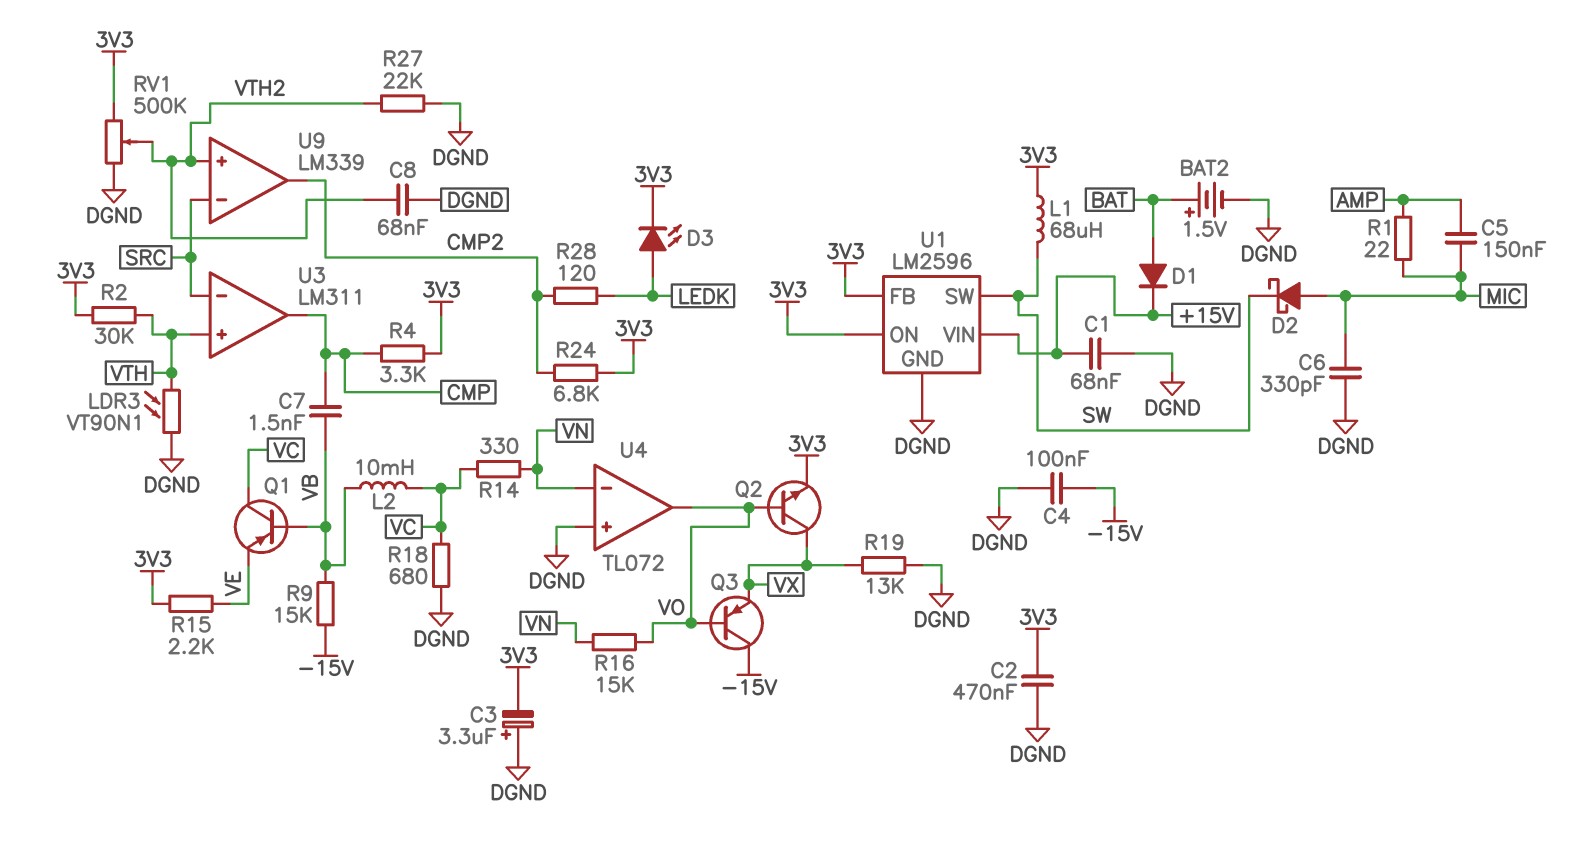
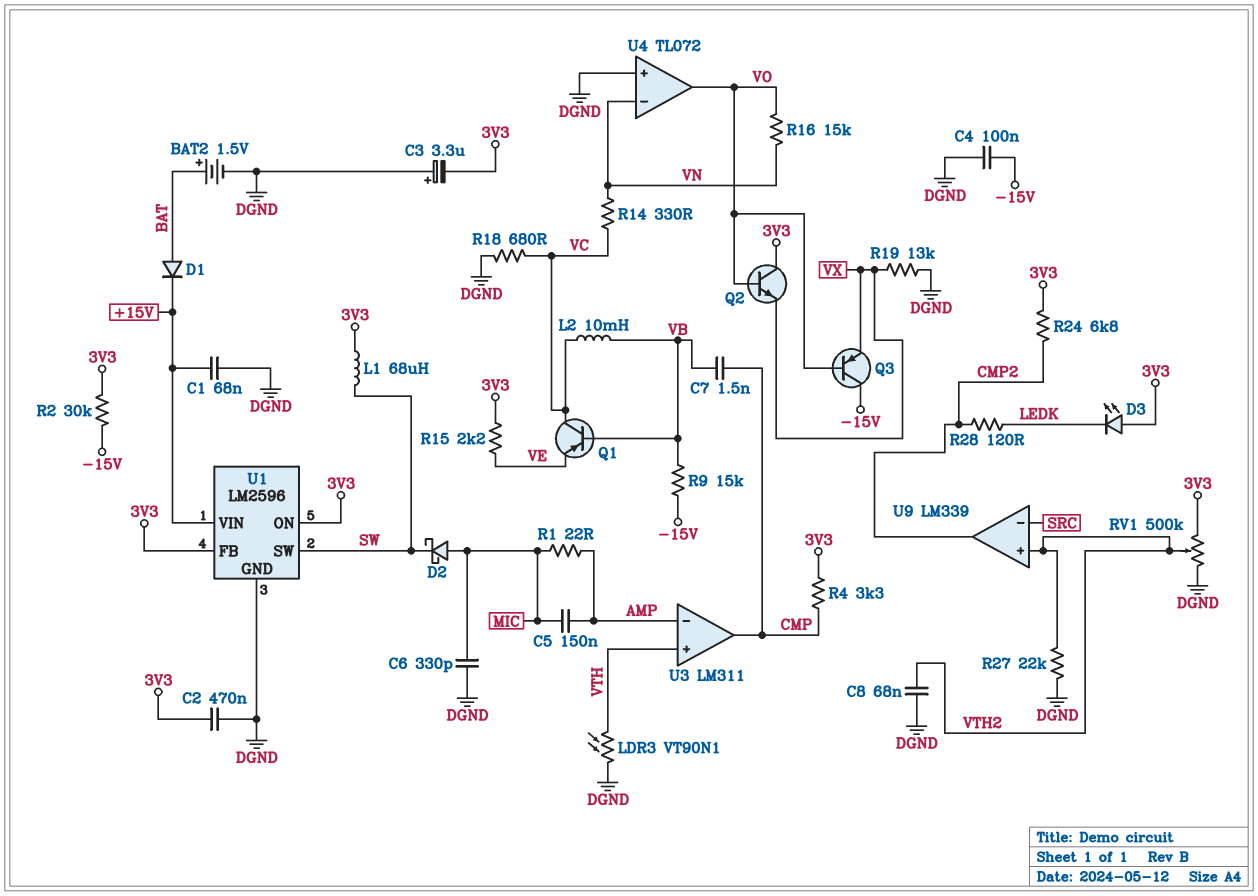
D3: LED (A LEDK, K 3V3) -> LED (A 3V3, K LEDK)
Q2: NPN (B VO, C VX, E 3V3) -> NPN (B VO, C 3V3, E VX)
R2: 30k (3V3, VTH) -> 30k (-15V, 3V3)
U3 pin in-: SRC -> AMP

